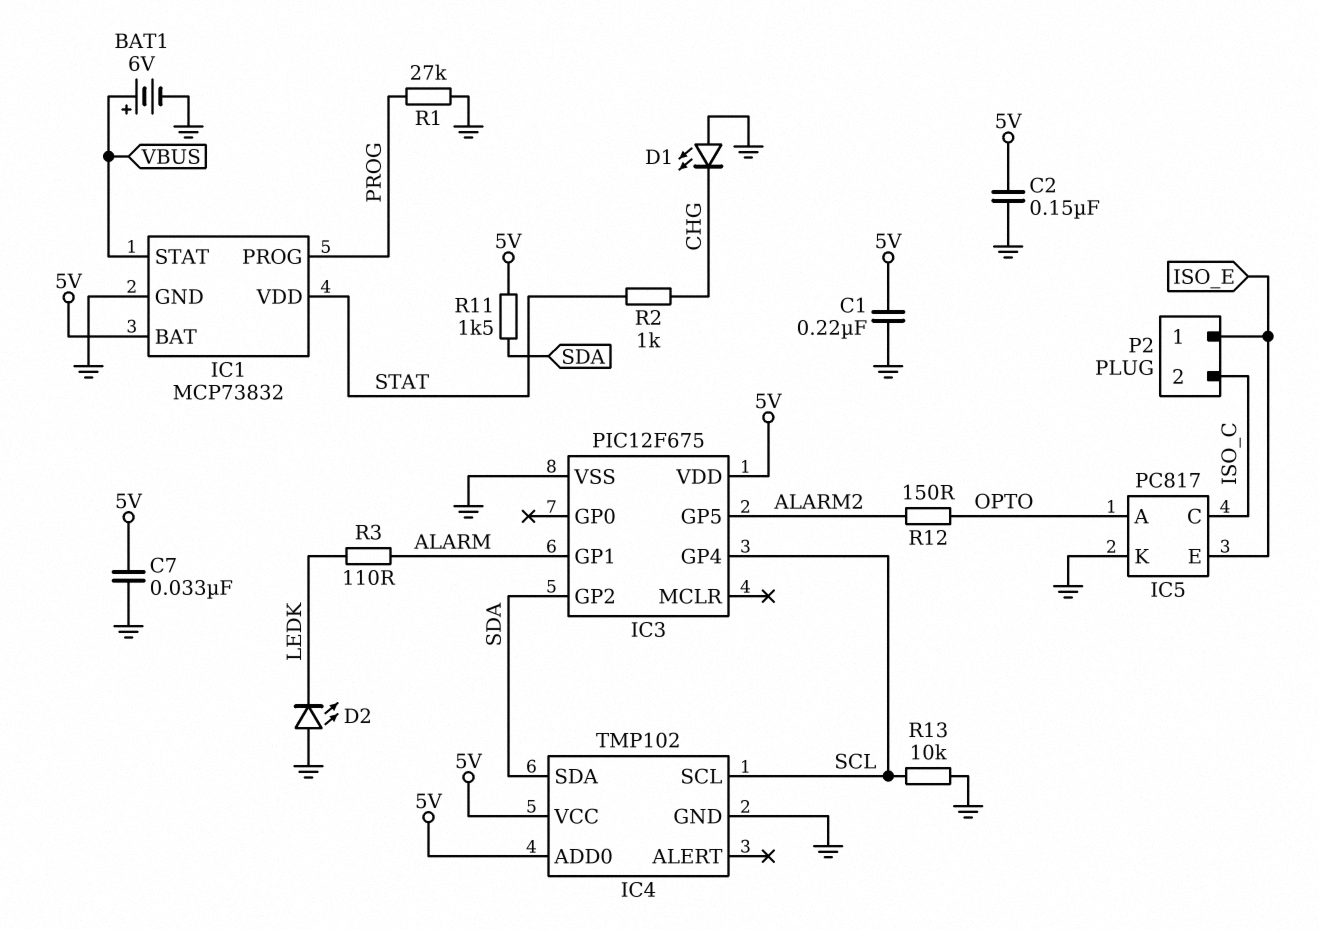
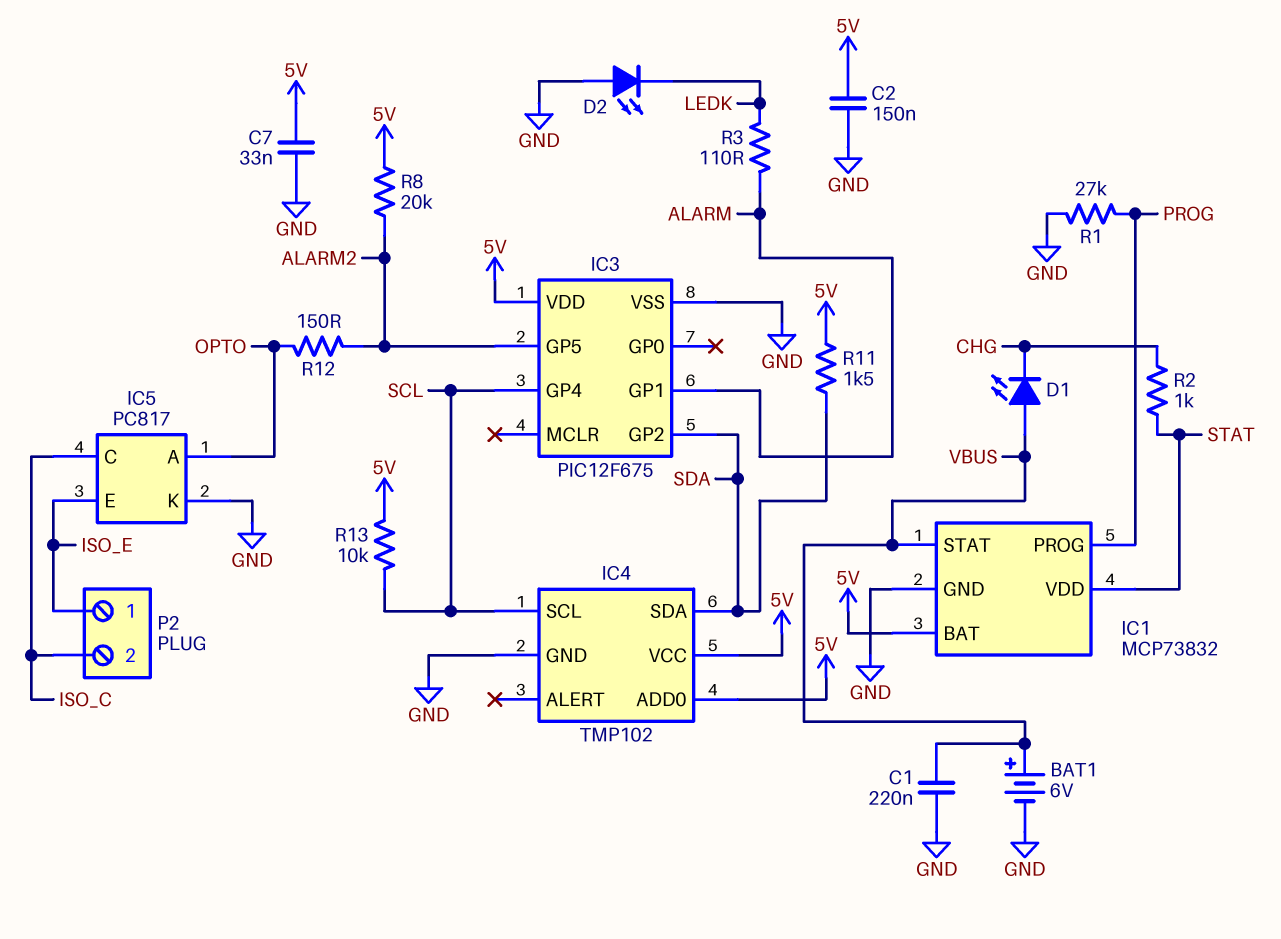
C1: 220nF (5V, GND) -> 220nF (GND, VBUS)
D1: LED (A GND, K CHG) -> LED (A VBUS, K CHG)
R8: none -> 20k (5V, ALARM2)
R13: 10k (GND, SCL) -> 10k (5V, SCL)

